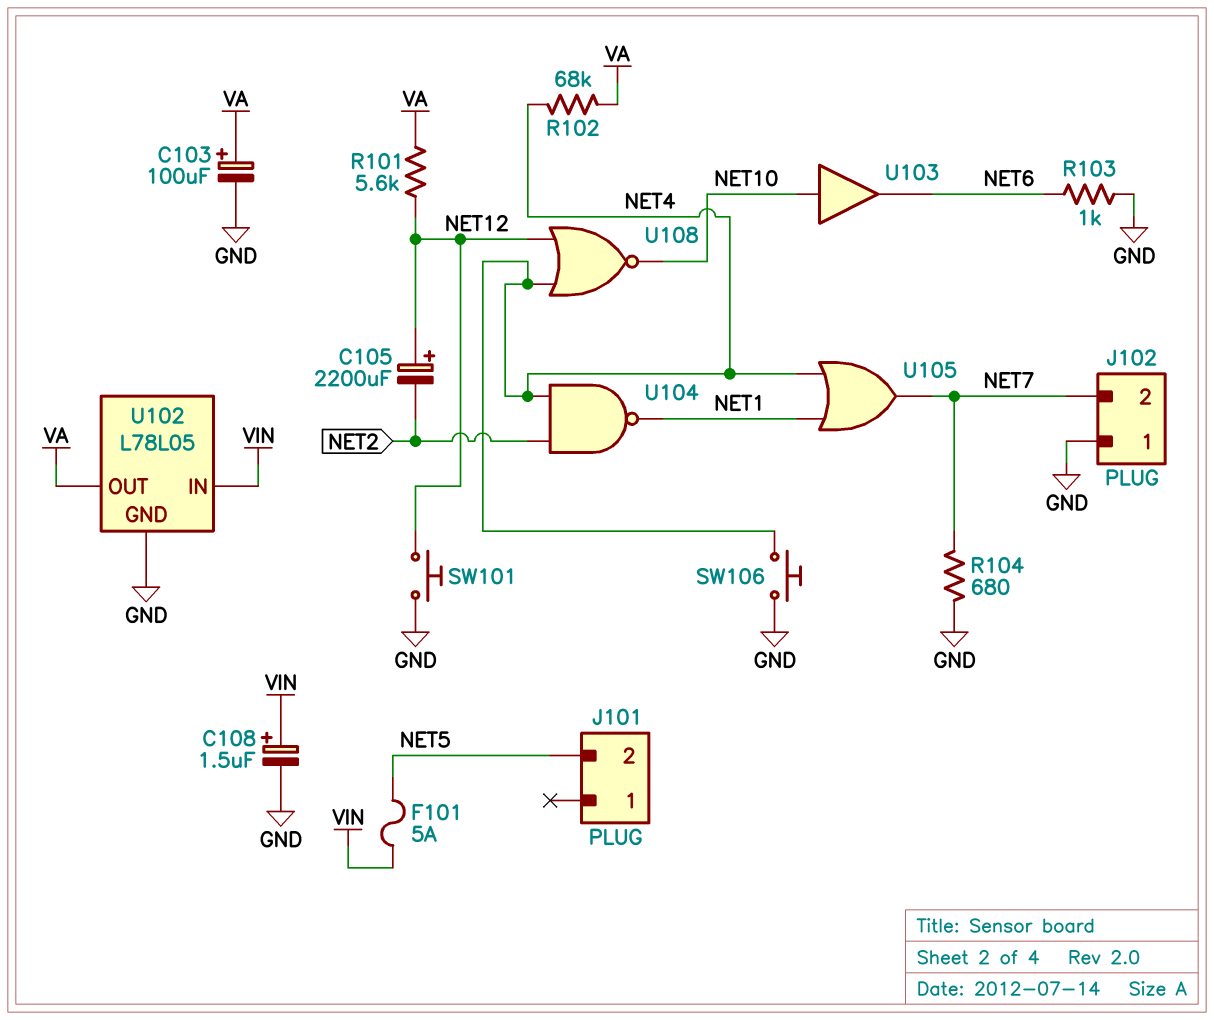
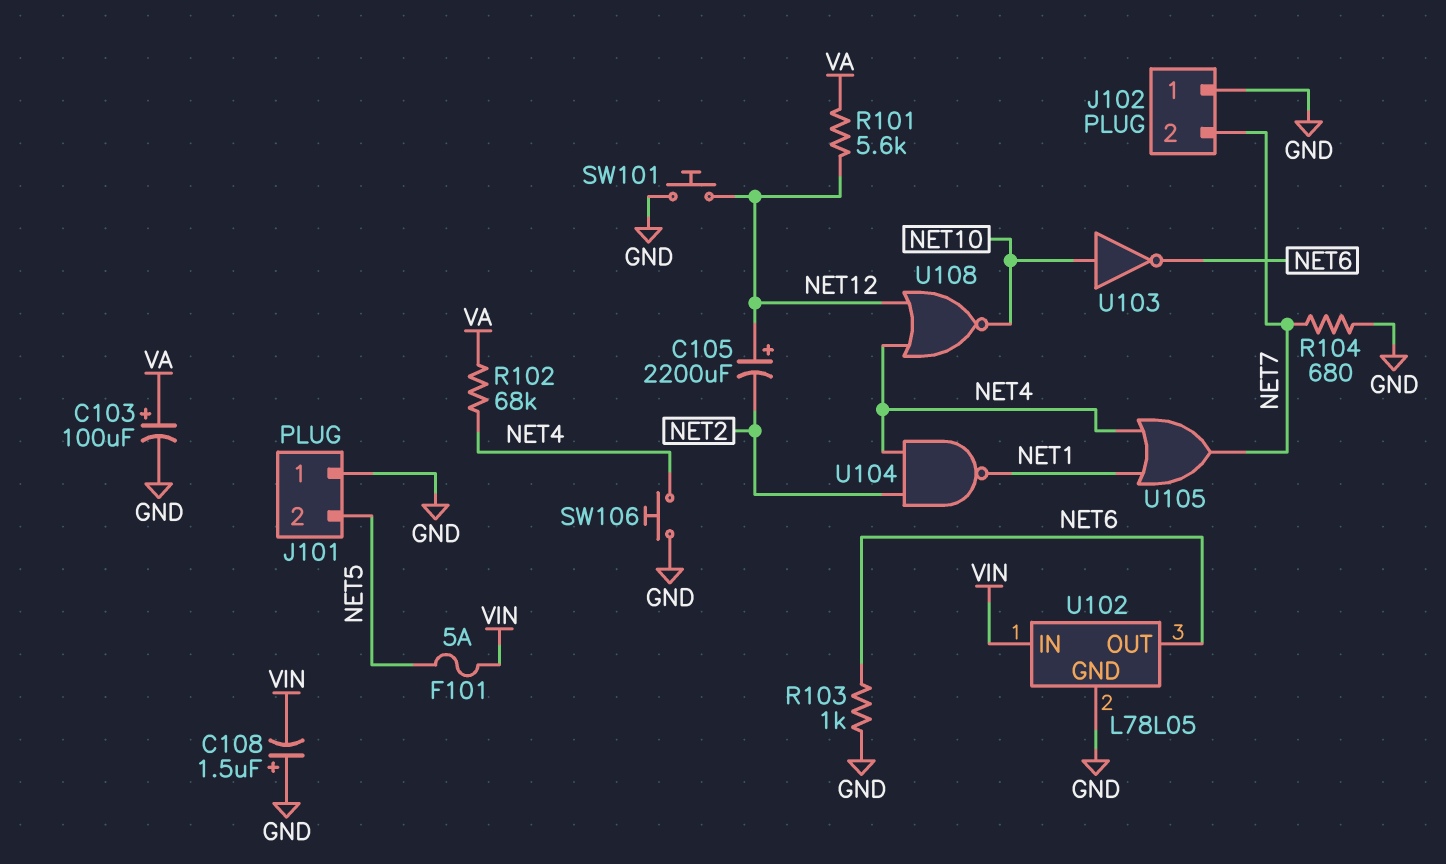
C108: 1.5uF (plus VIN, minus GND) -> 1.5uF (plus GND, minus VIN)
J101 pin 1: none -> GND
U102 pin OUT: VA -> NET6
U103: buffer (in NET10, out NET6) -> NOT (in NET10, out NET6)

